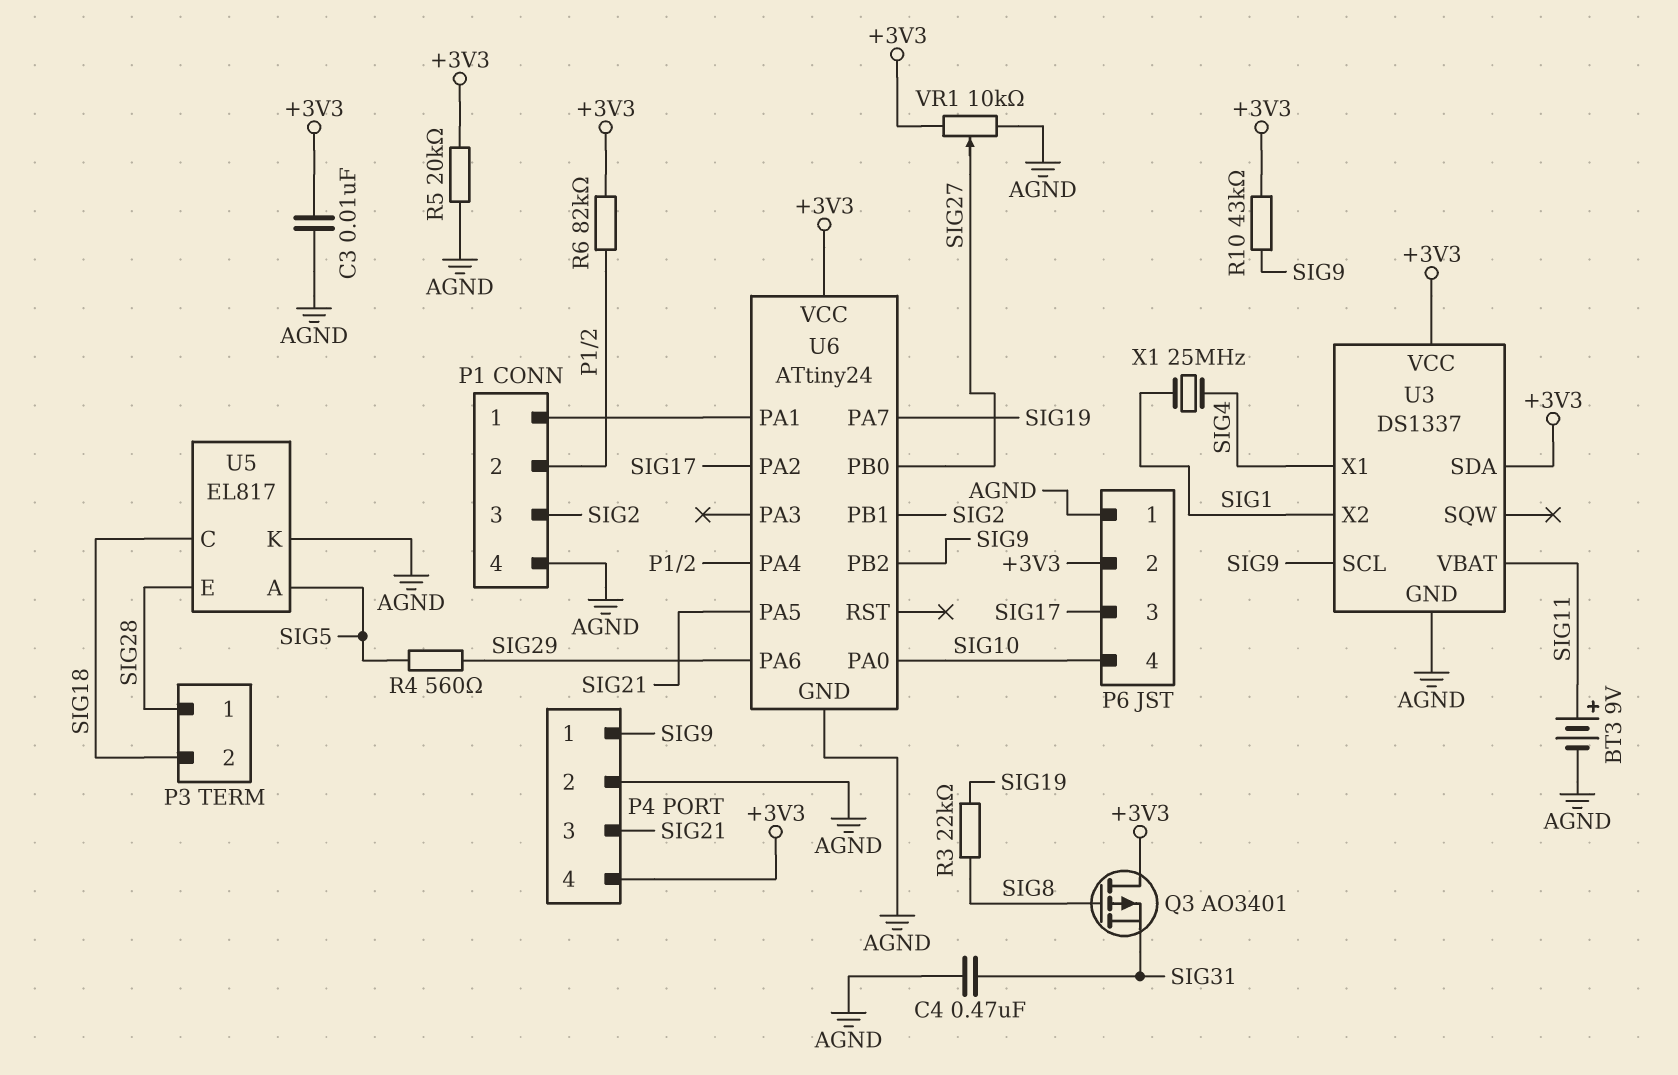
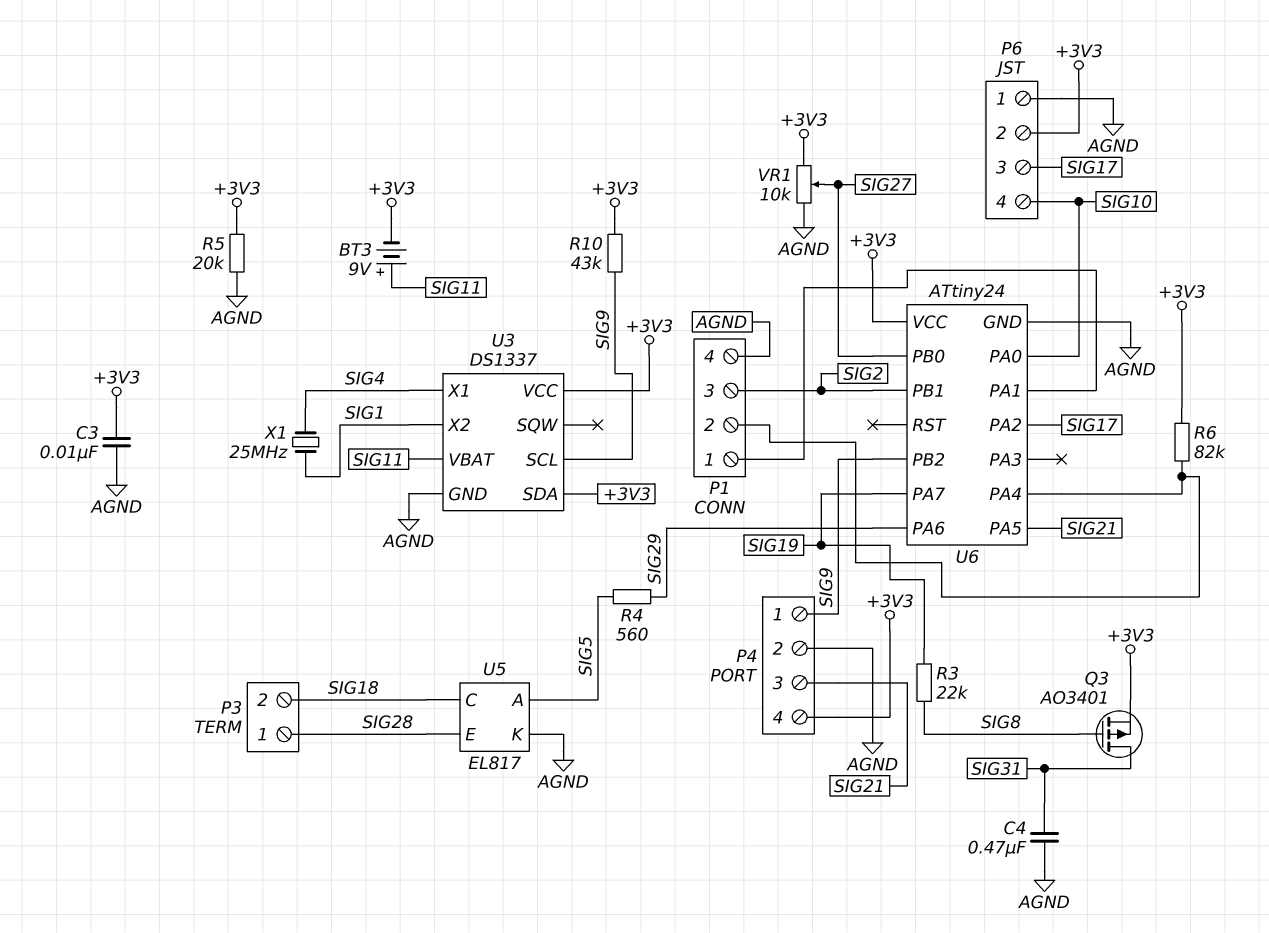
BT3: 9V (plus SIG11, minus AGND) -> 9V (plus SIG11, minus +3V3)
Q3: PMOS AO3401 (G SIG8, D +3V3, S SIG31) -> PMOS AO3401 (G SIG8, D SIG31, S +3V3)

